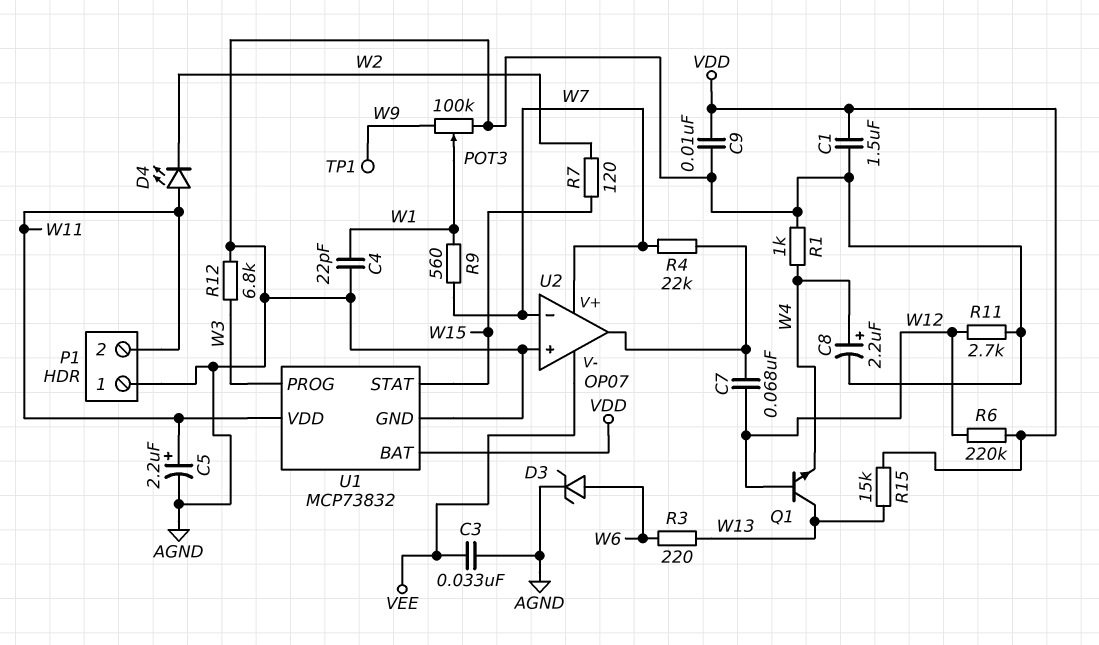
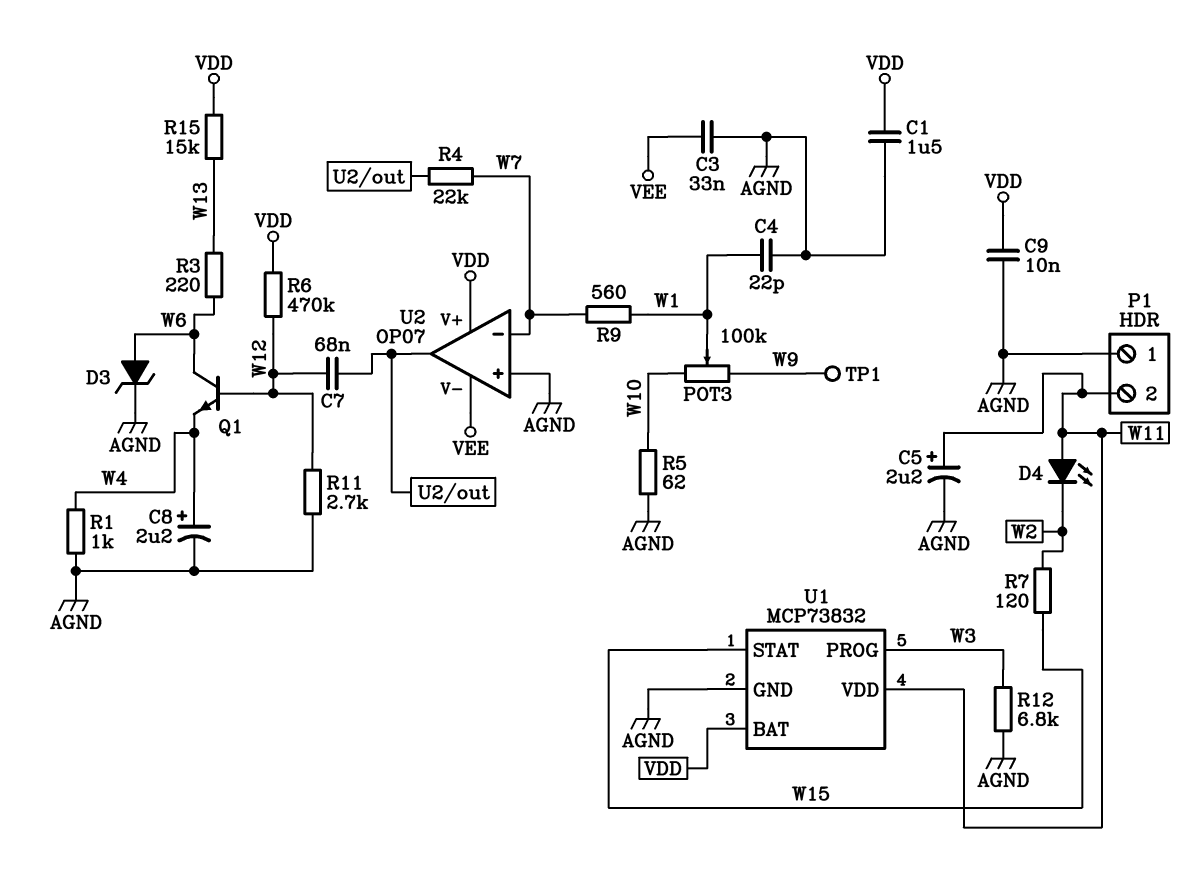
POT3: 100k (AGND, W9, wiper W1) -> 100k (W9, W10, wiper W1)
Q1: NPN (B W12, C W13, E W4) -> NPN (B W12, C W6, E W4)
R5: none -> 62 (AGND, W10)
R6: 220k (VDD, W12) -> 470k (VDD, W12)
U2 pin V+: W7 -> VDD

